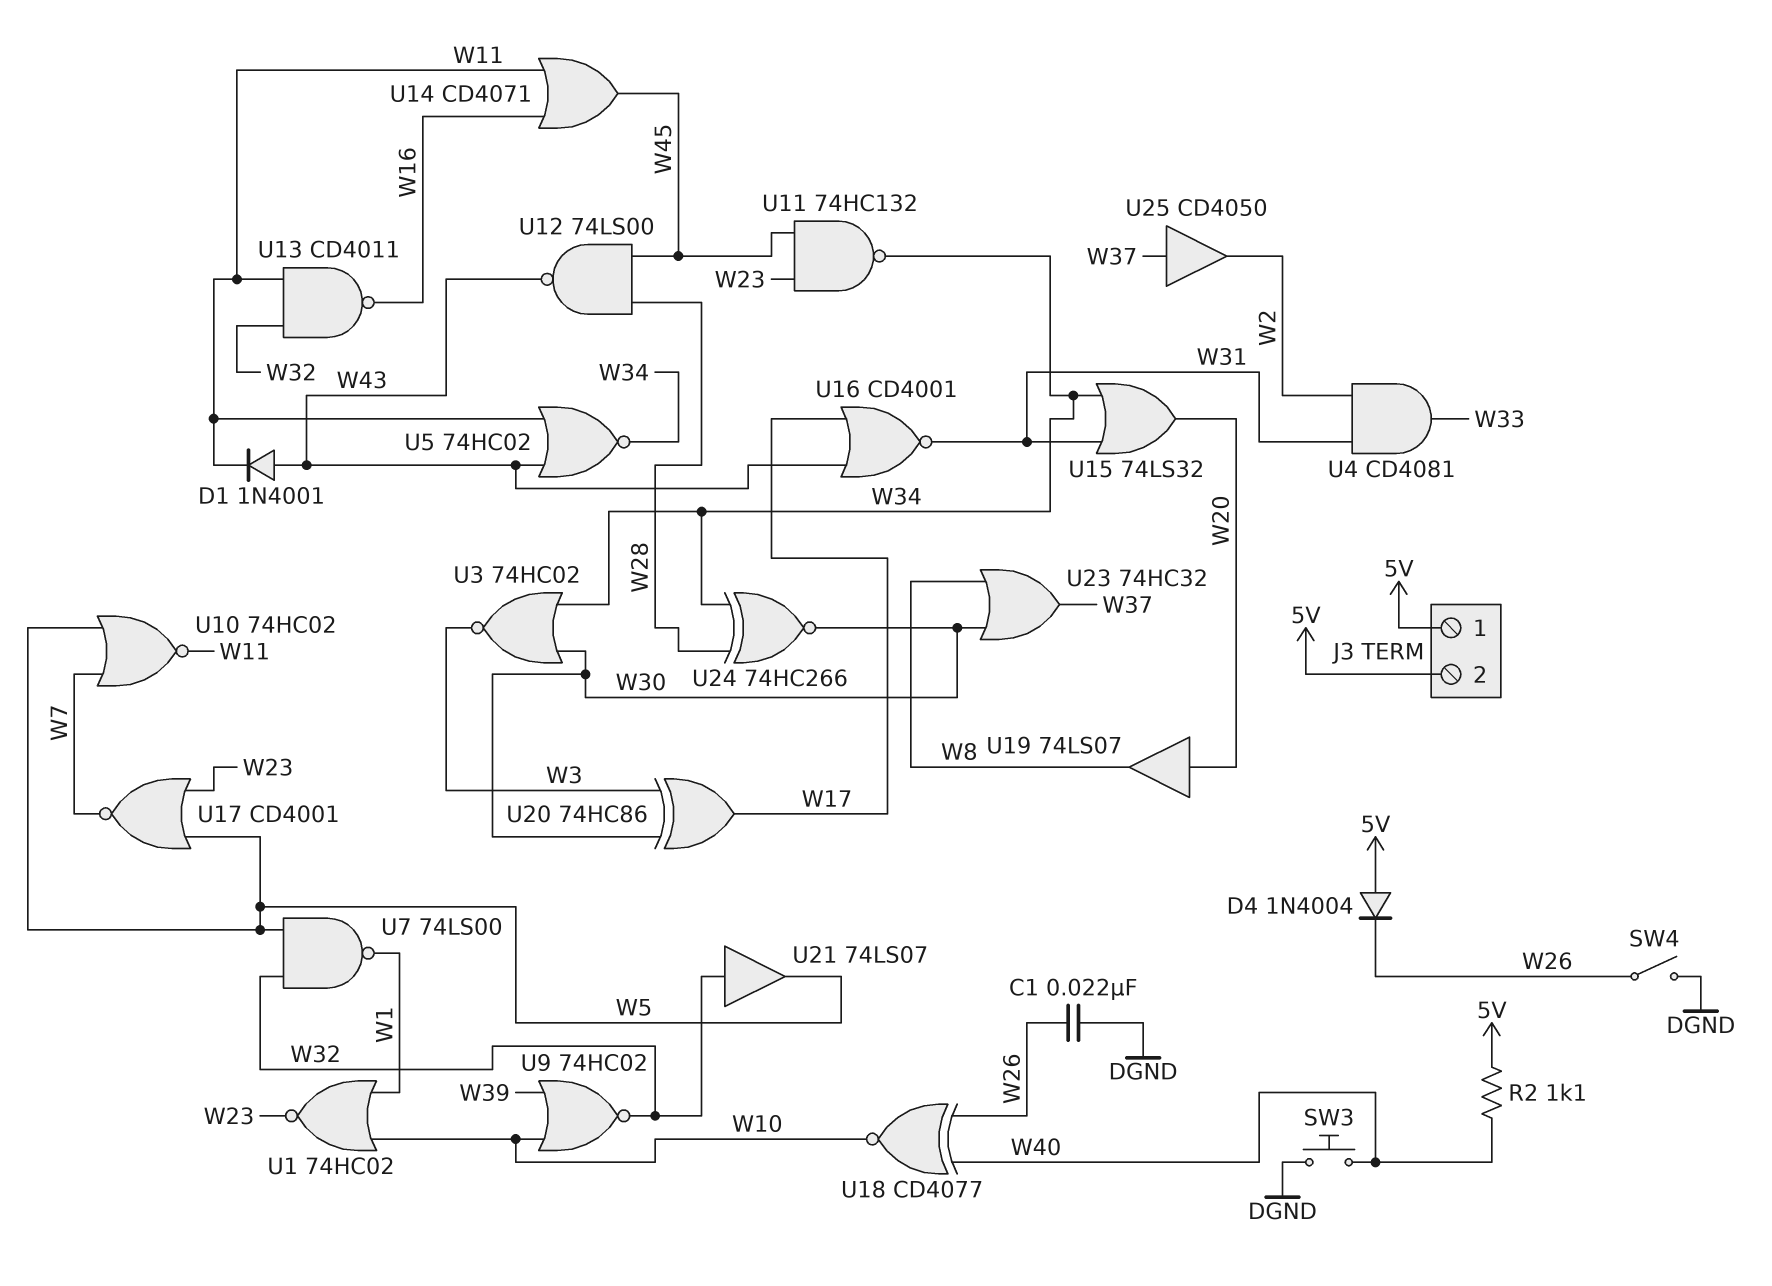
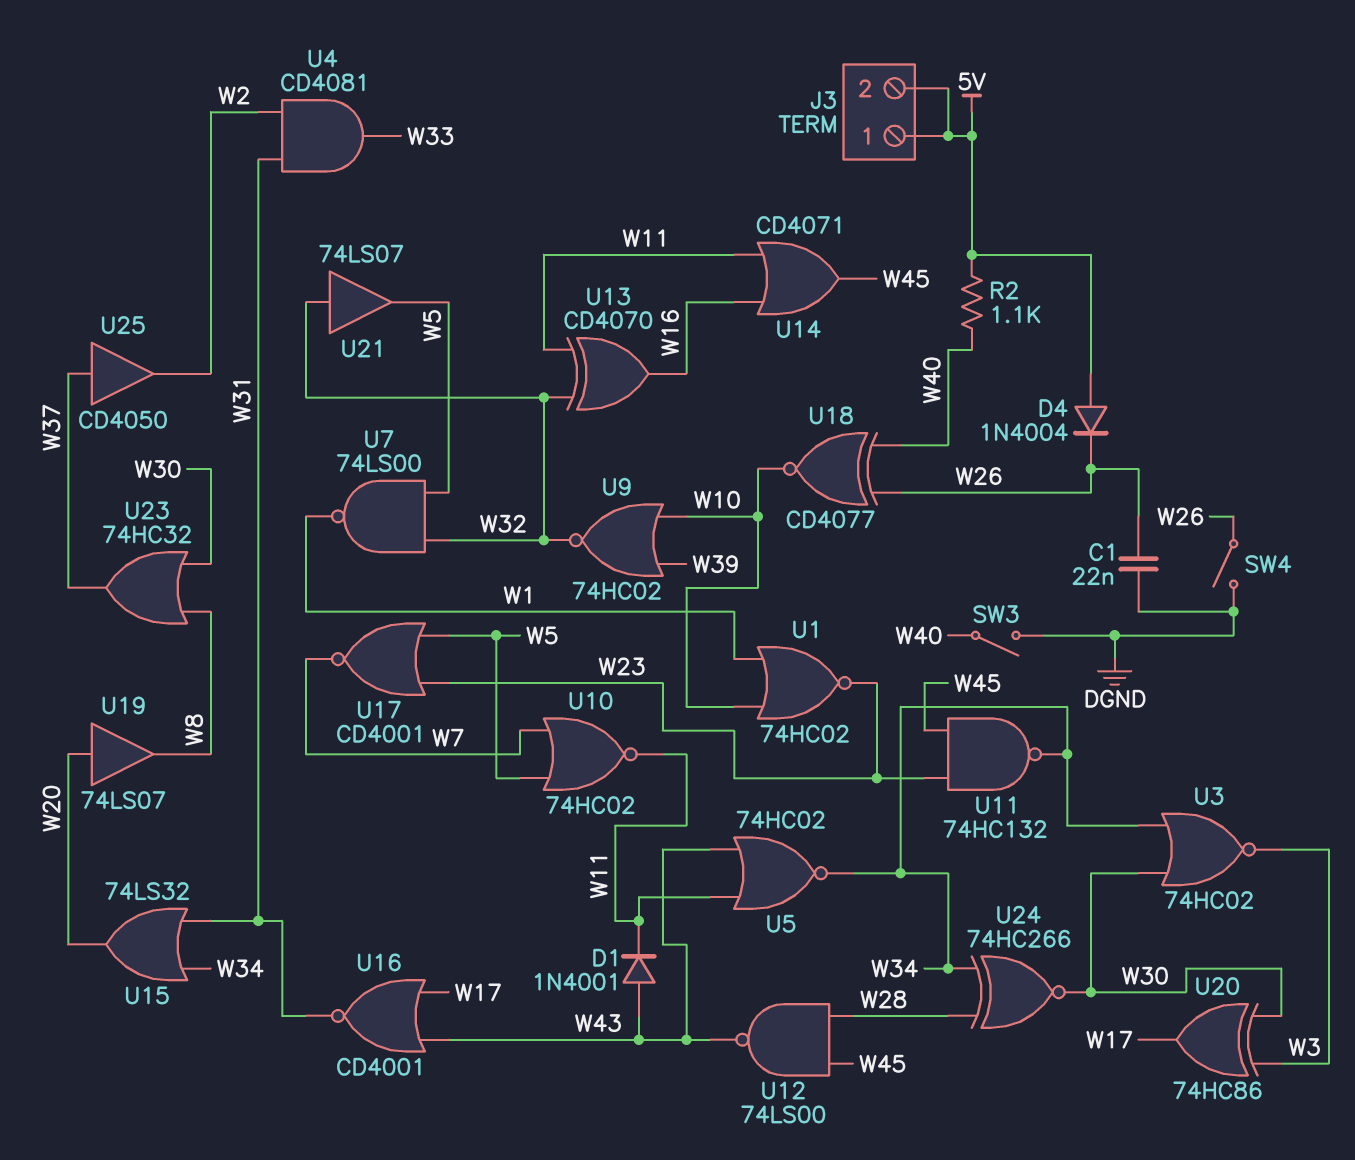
SW3: button (DGND, W40) -> switch (DGND, W40)
U13: NAND CD4011 (in W11, in W32, out W16) -> XOR CD4070 (in W11, in W32, out W16)

